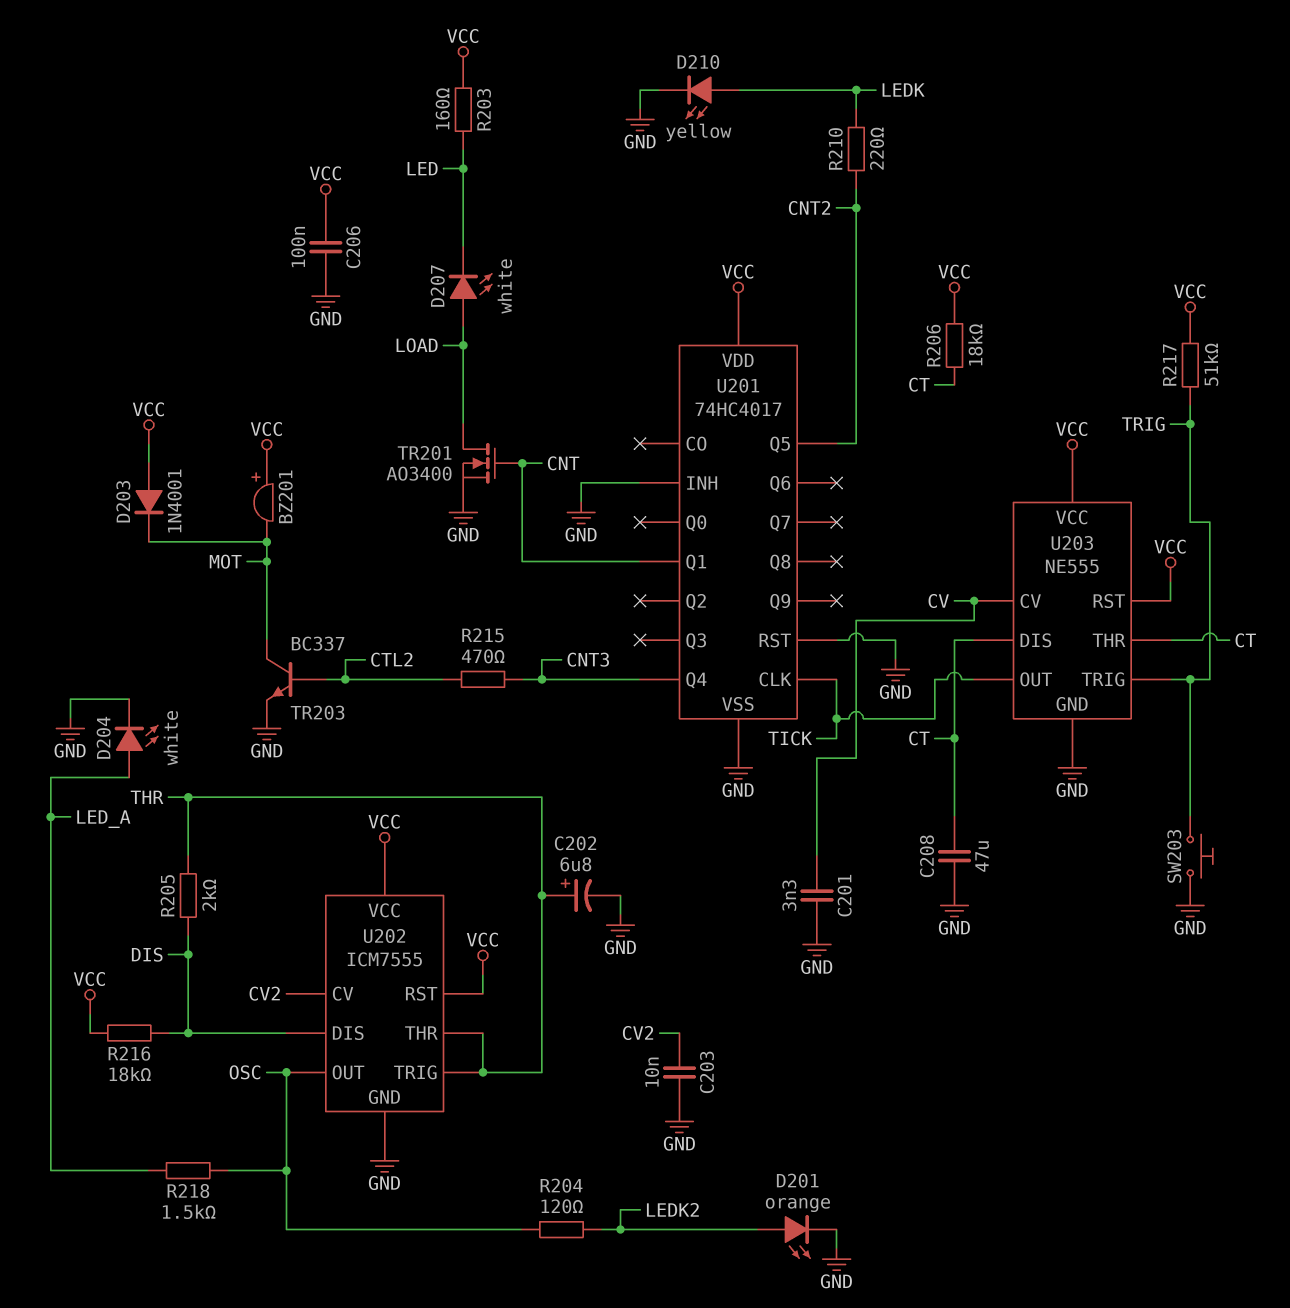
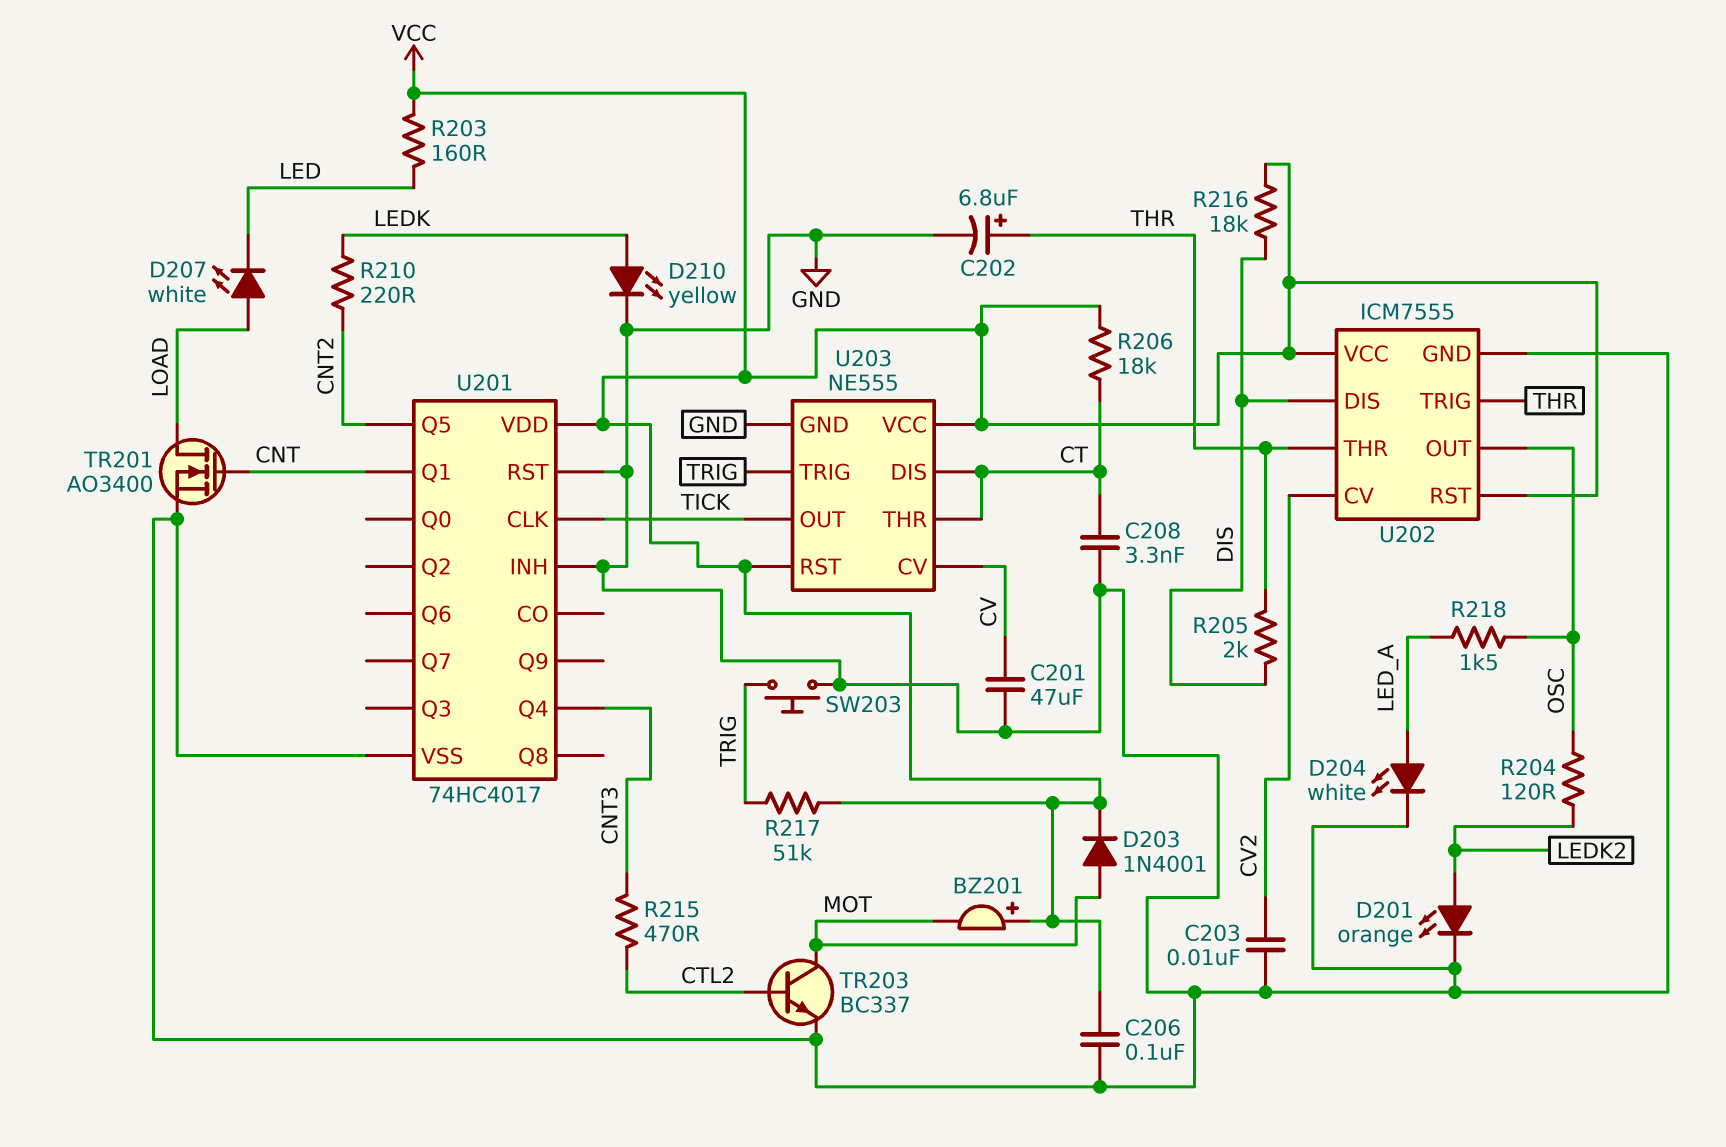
C201: 3.3nF (CV, GND) -> 47uF (CV, GND)
C208: 47uF (CT, GND) -> 3.3nF (CT, GND)
D203: diode 1N4001 (A VCC, K MOT) -> diode 1N4001 (A MOT, K VCC)

